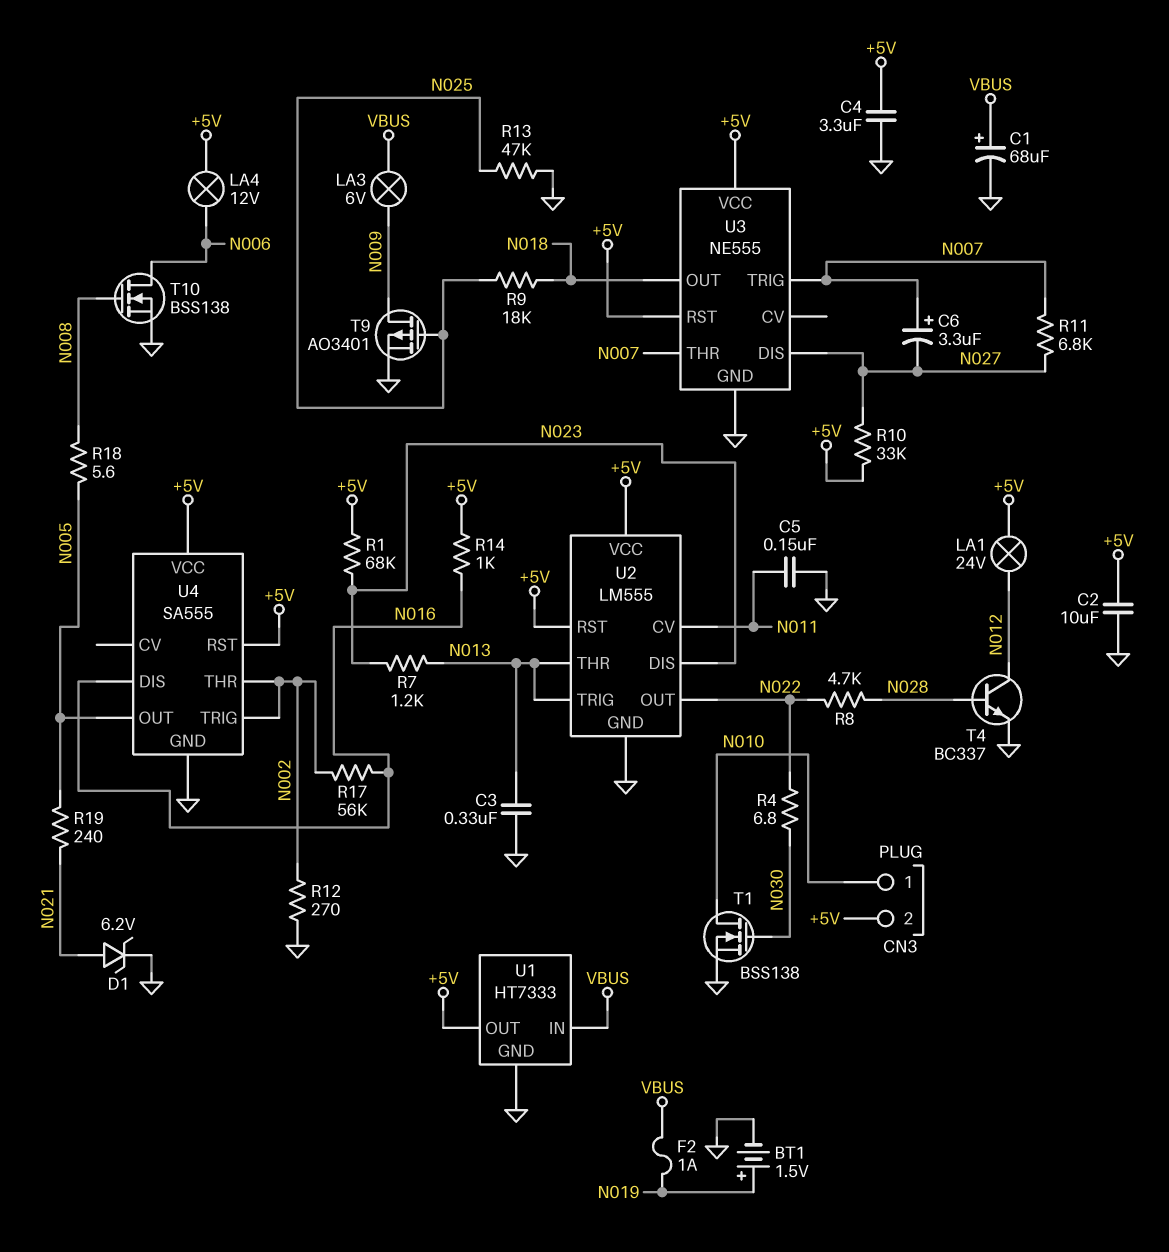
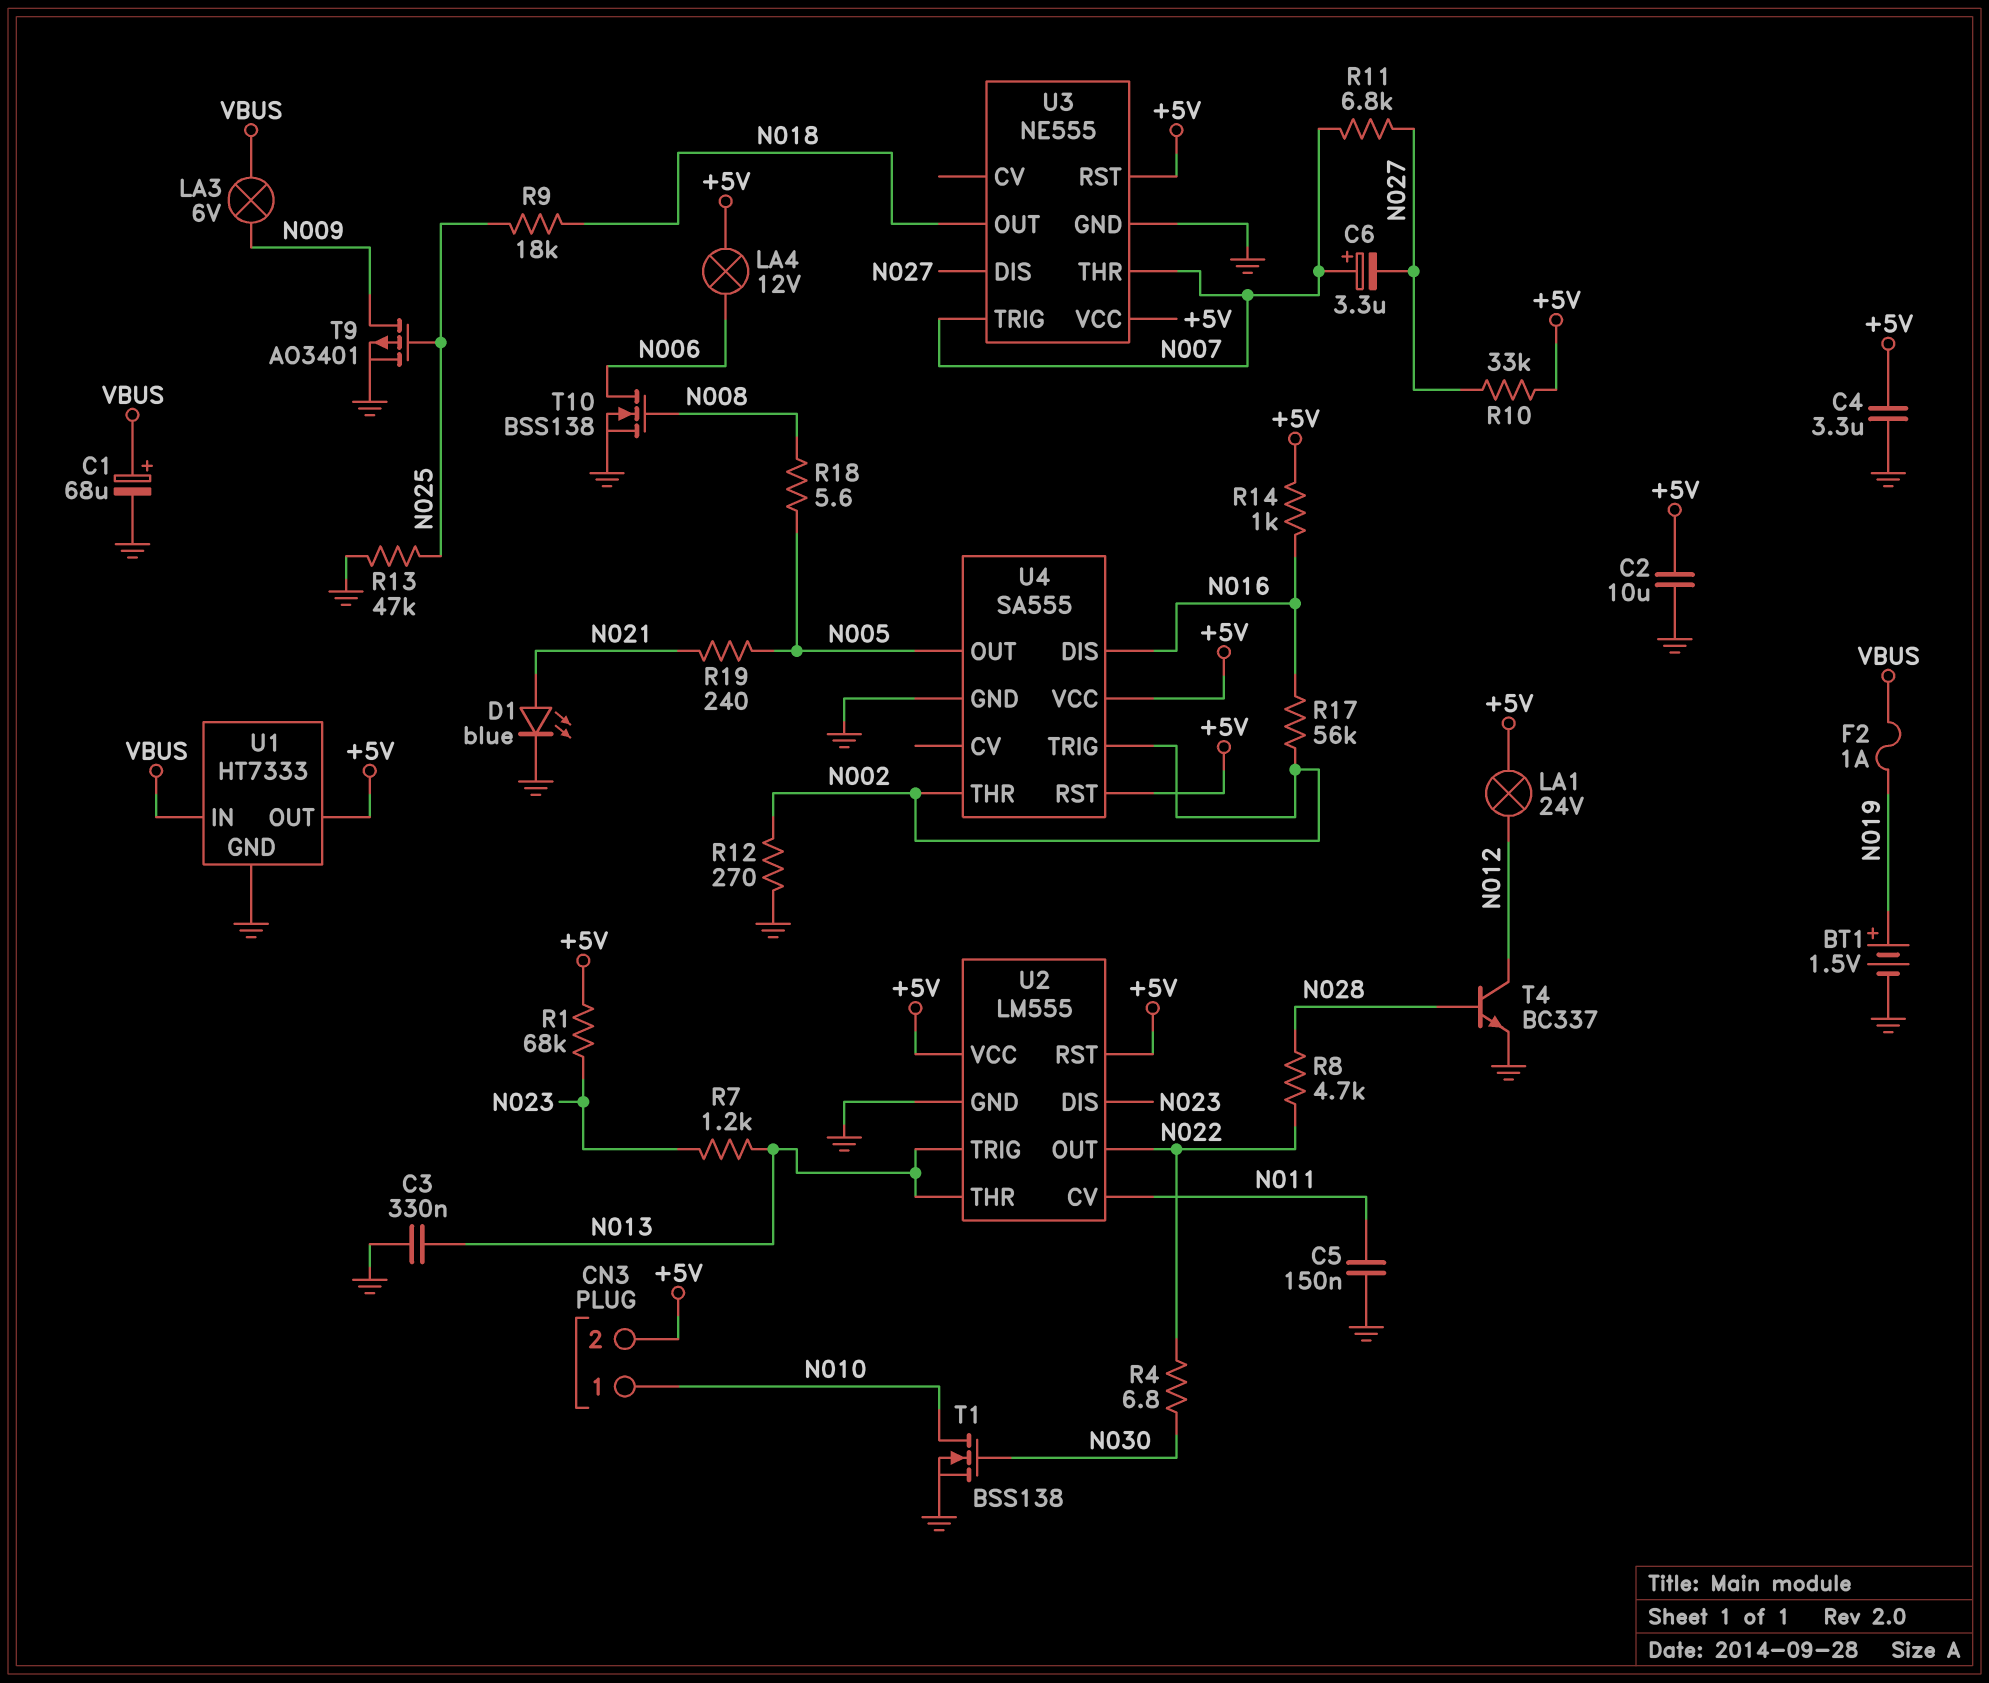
D1: zener 6.2V (A N021, K GND) -> LED blue (A N021, K GND)

